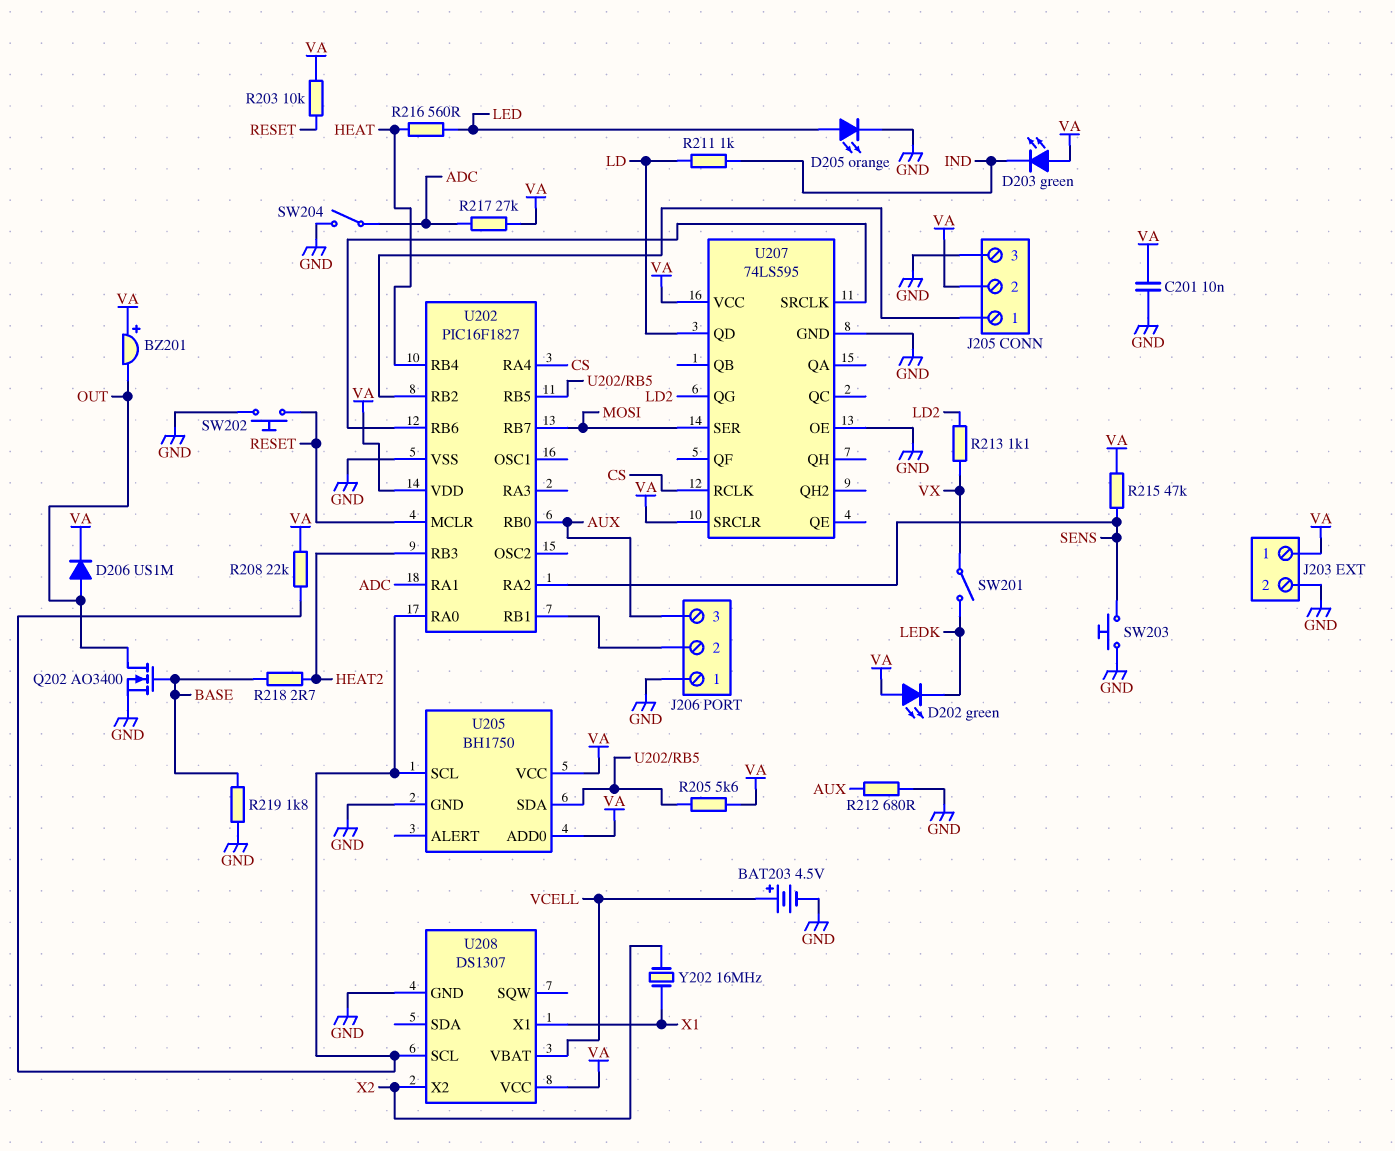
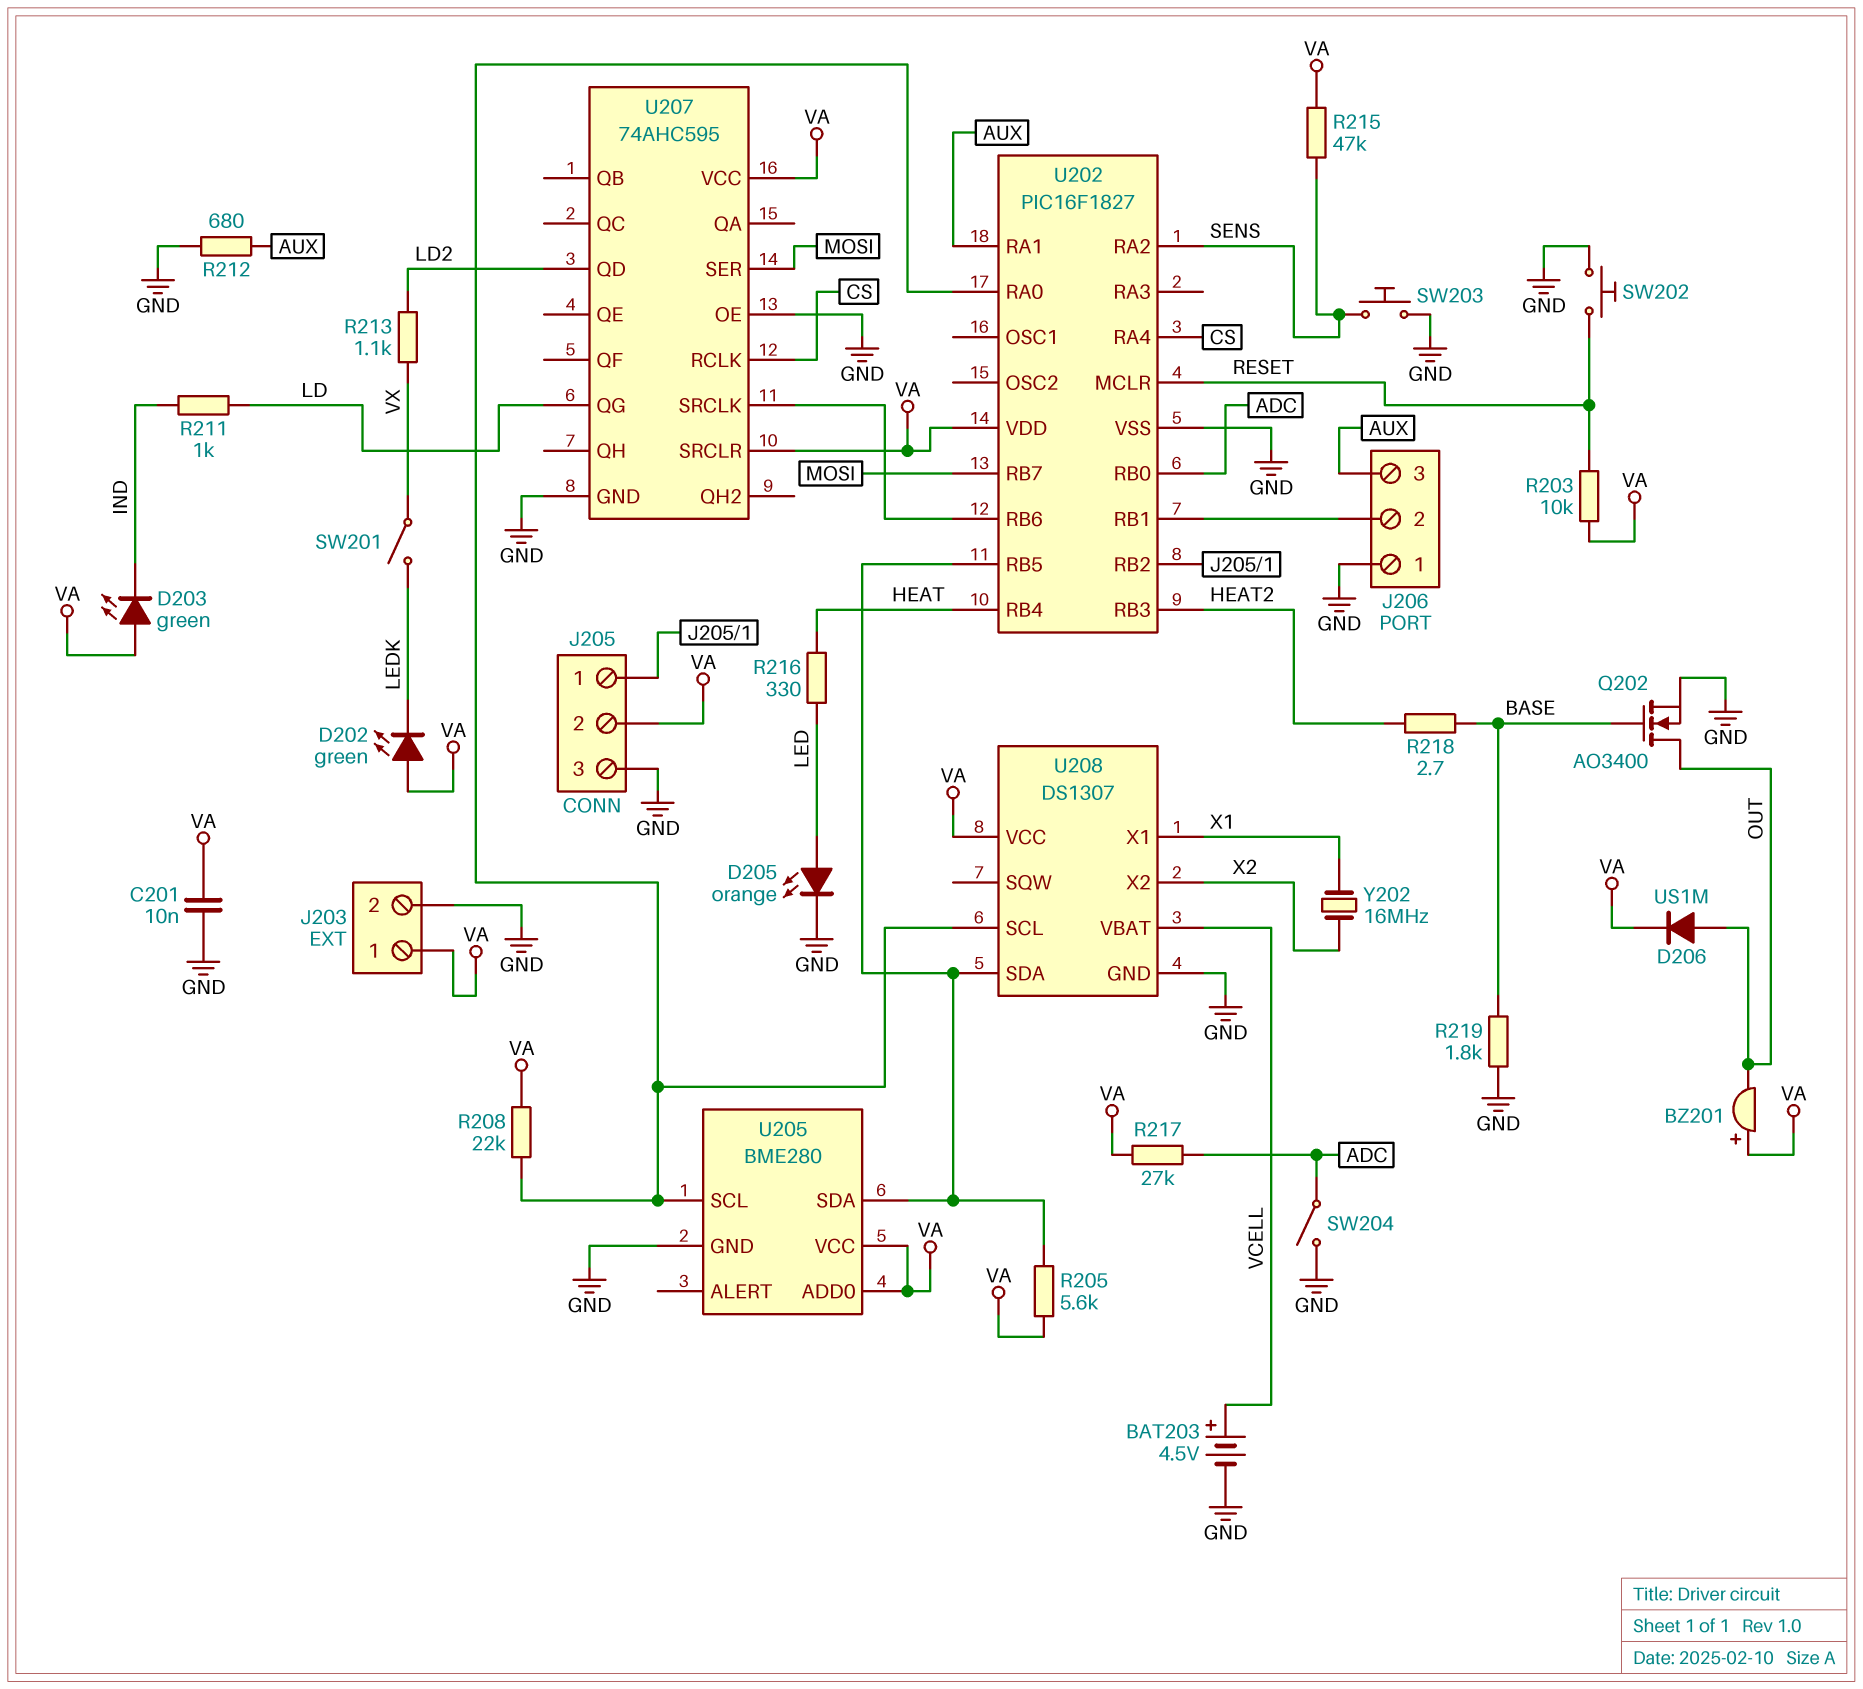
R216: 560 (HEAT, LED) -> 330 (HEAT, LED)
U202 pin RA1: ADC -> AUX
U202 pin RB0: AUX -> ADC
U205: BH1750 -> BME280
U207: 74LS595 -> 74AHC595
U207 pin QD: LD -> LD2
U207 pin QG: LD2 -> LD
U208 pin SDA: none -> U202/RB5

